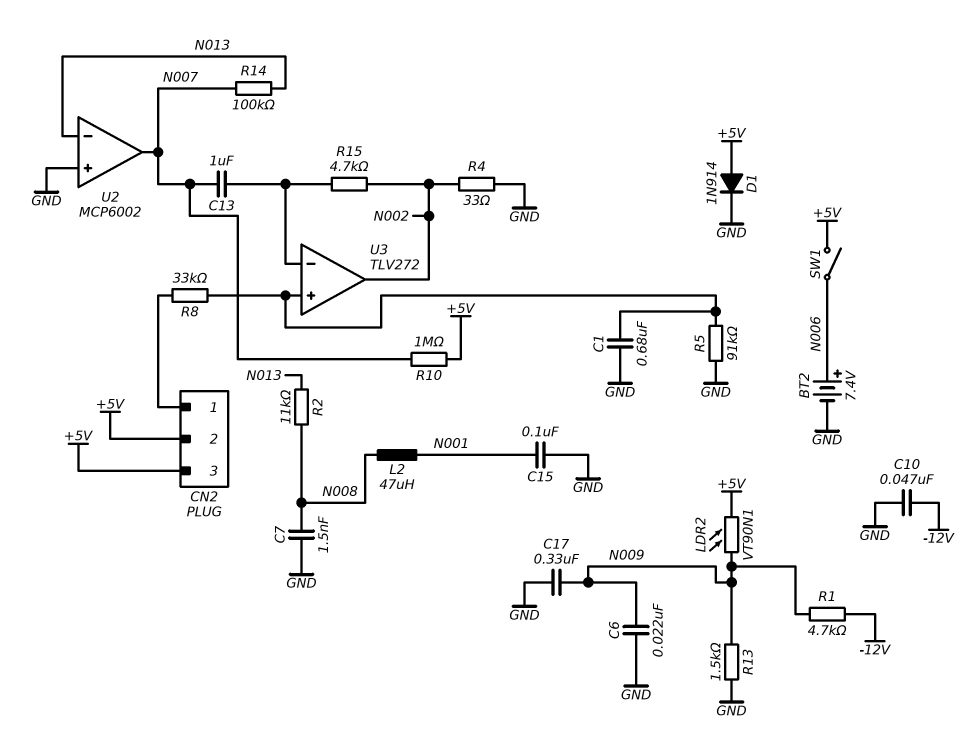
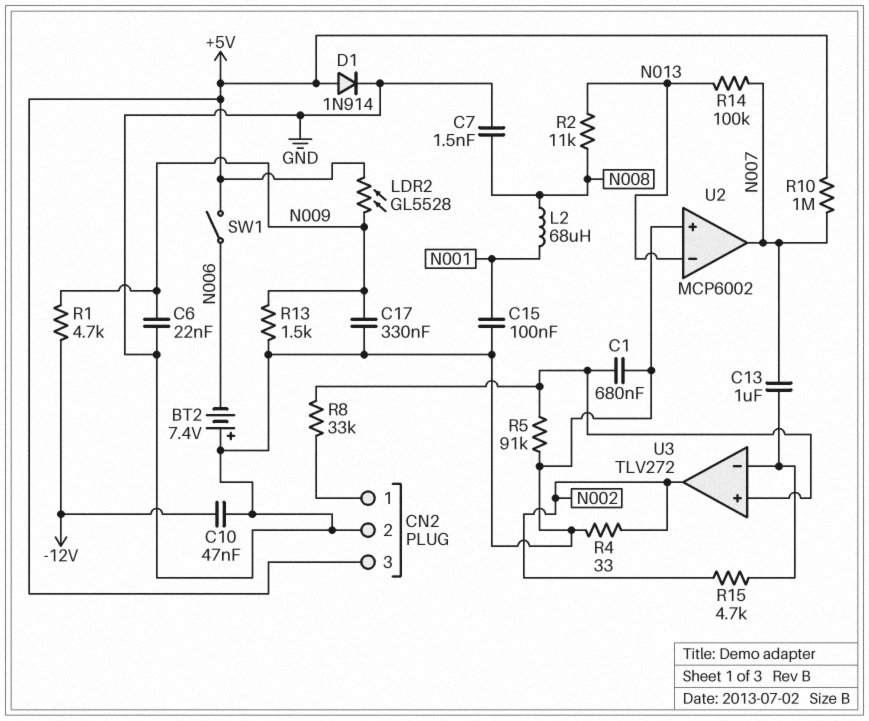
BT2: 7.4V (plus N006, minus GND) -> 7.4V (plus GND, minus N006)
CN2 pin 2: +5V -> GND
L2: 47uH (N001, N008) -> 68uH (N001, N008)
LDR2: VT90N1 (+5V, N009) -> GL5528 (+5V, N009)

